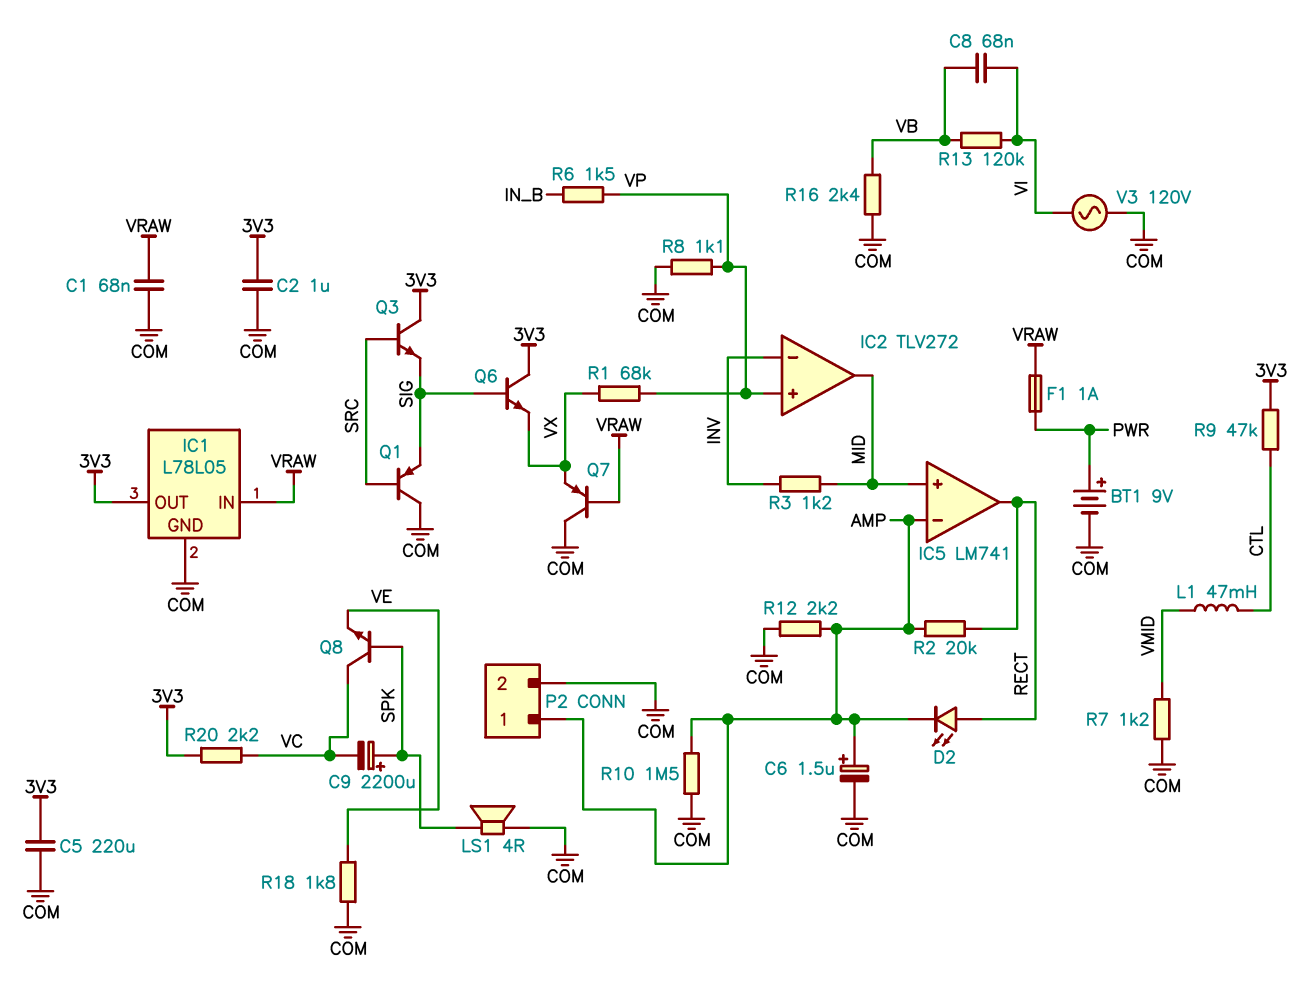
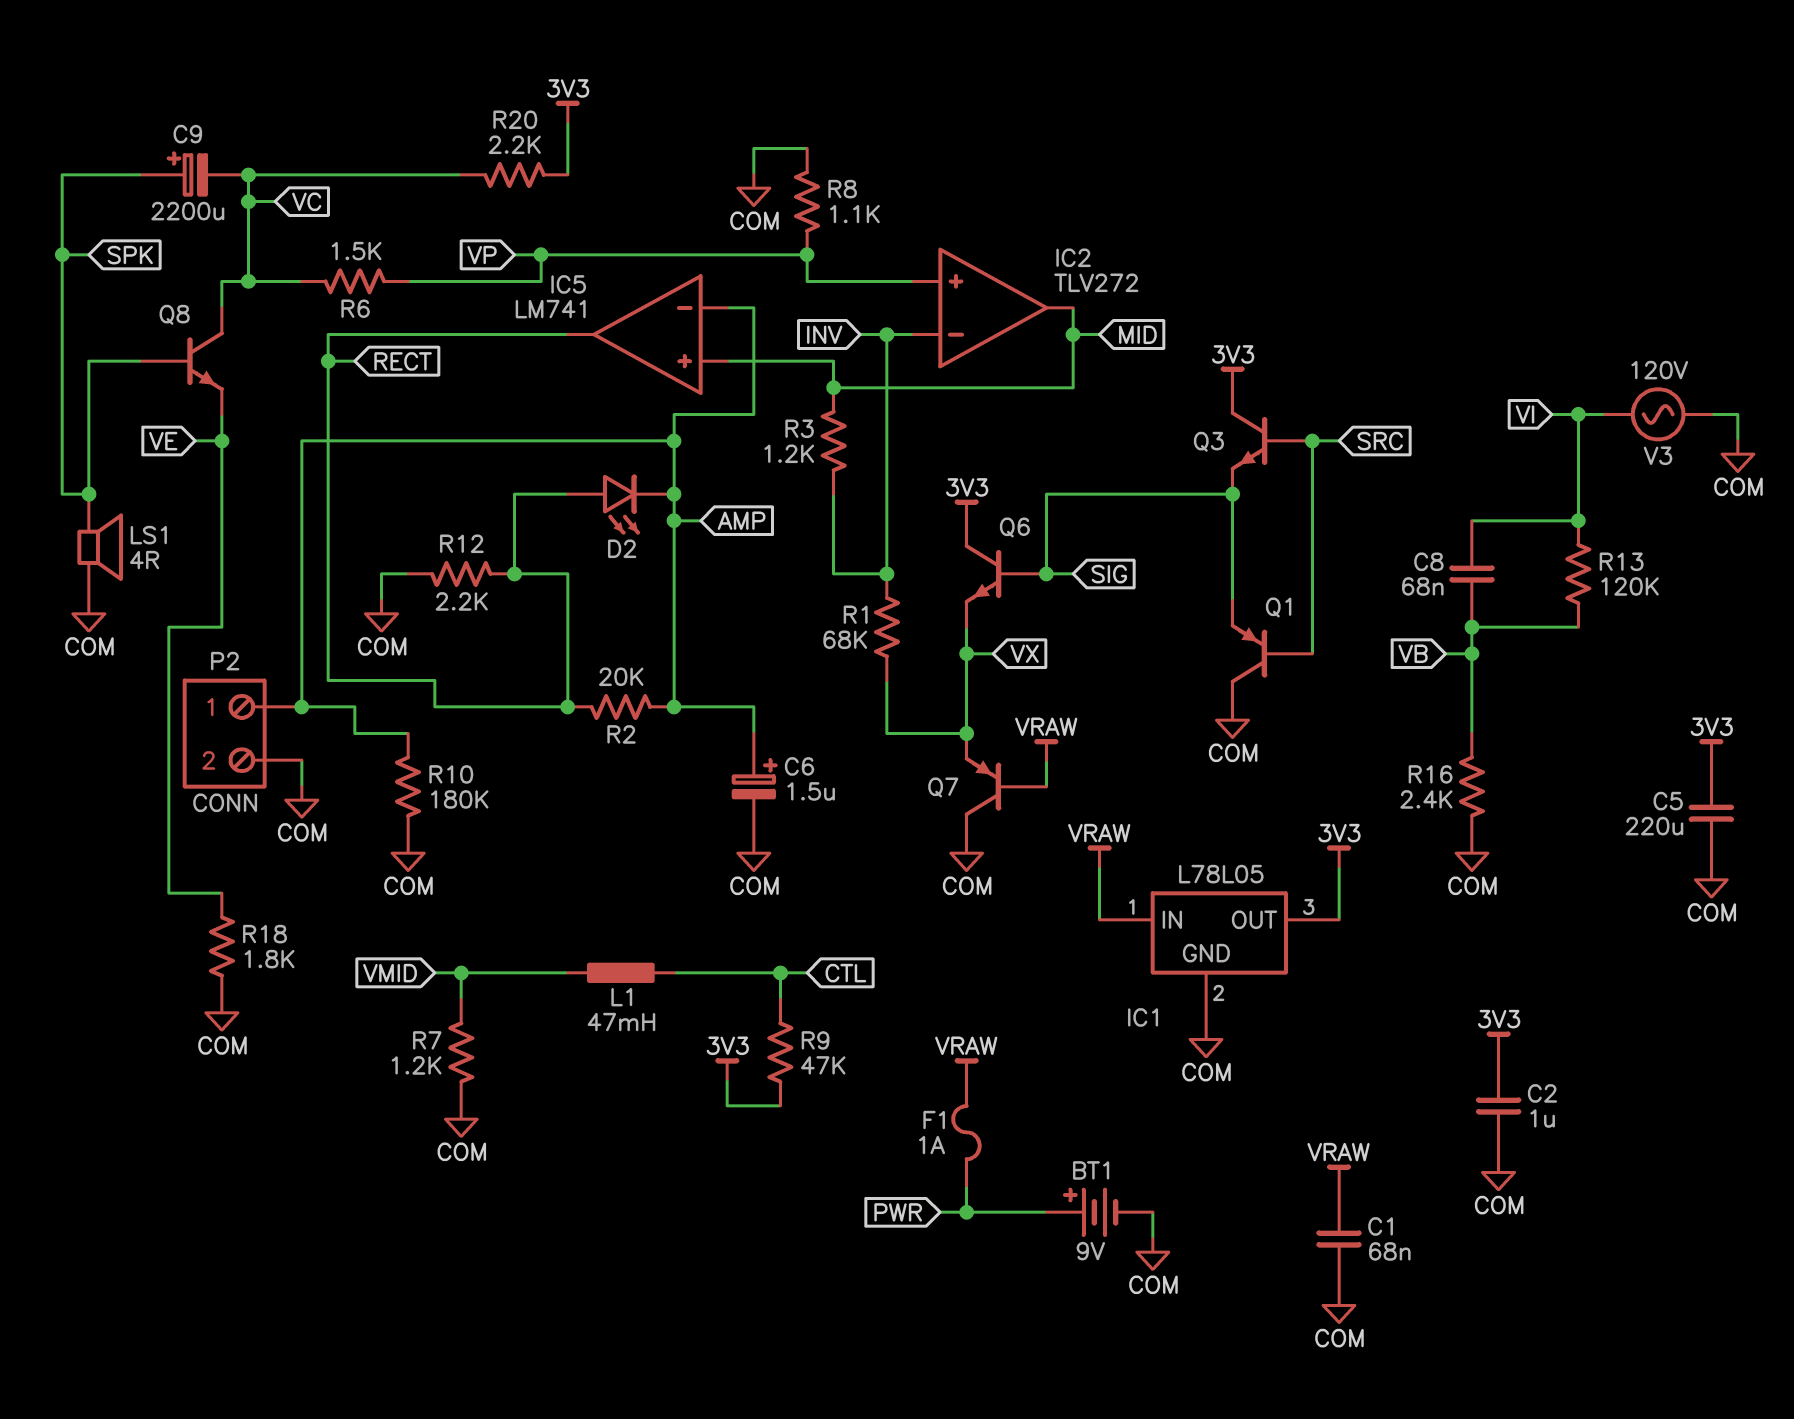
R1: 68k (VP, VX) -> 68k (INV, VX)
R6: 1.5k (IN_B, VP) -> 1.5k (VC, VP)
R10: 1.5M (AMP, COM) -> 180k (AMP, COM)
R12: 2.2k (AMP, COM) -> 2.2k (COM, RECT)

